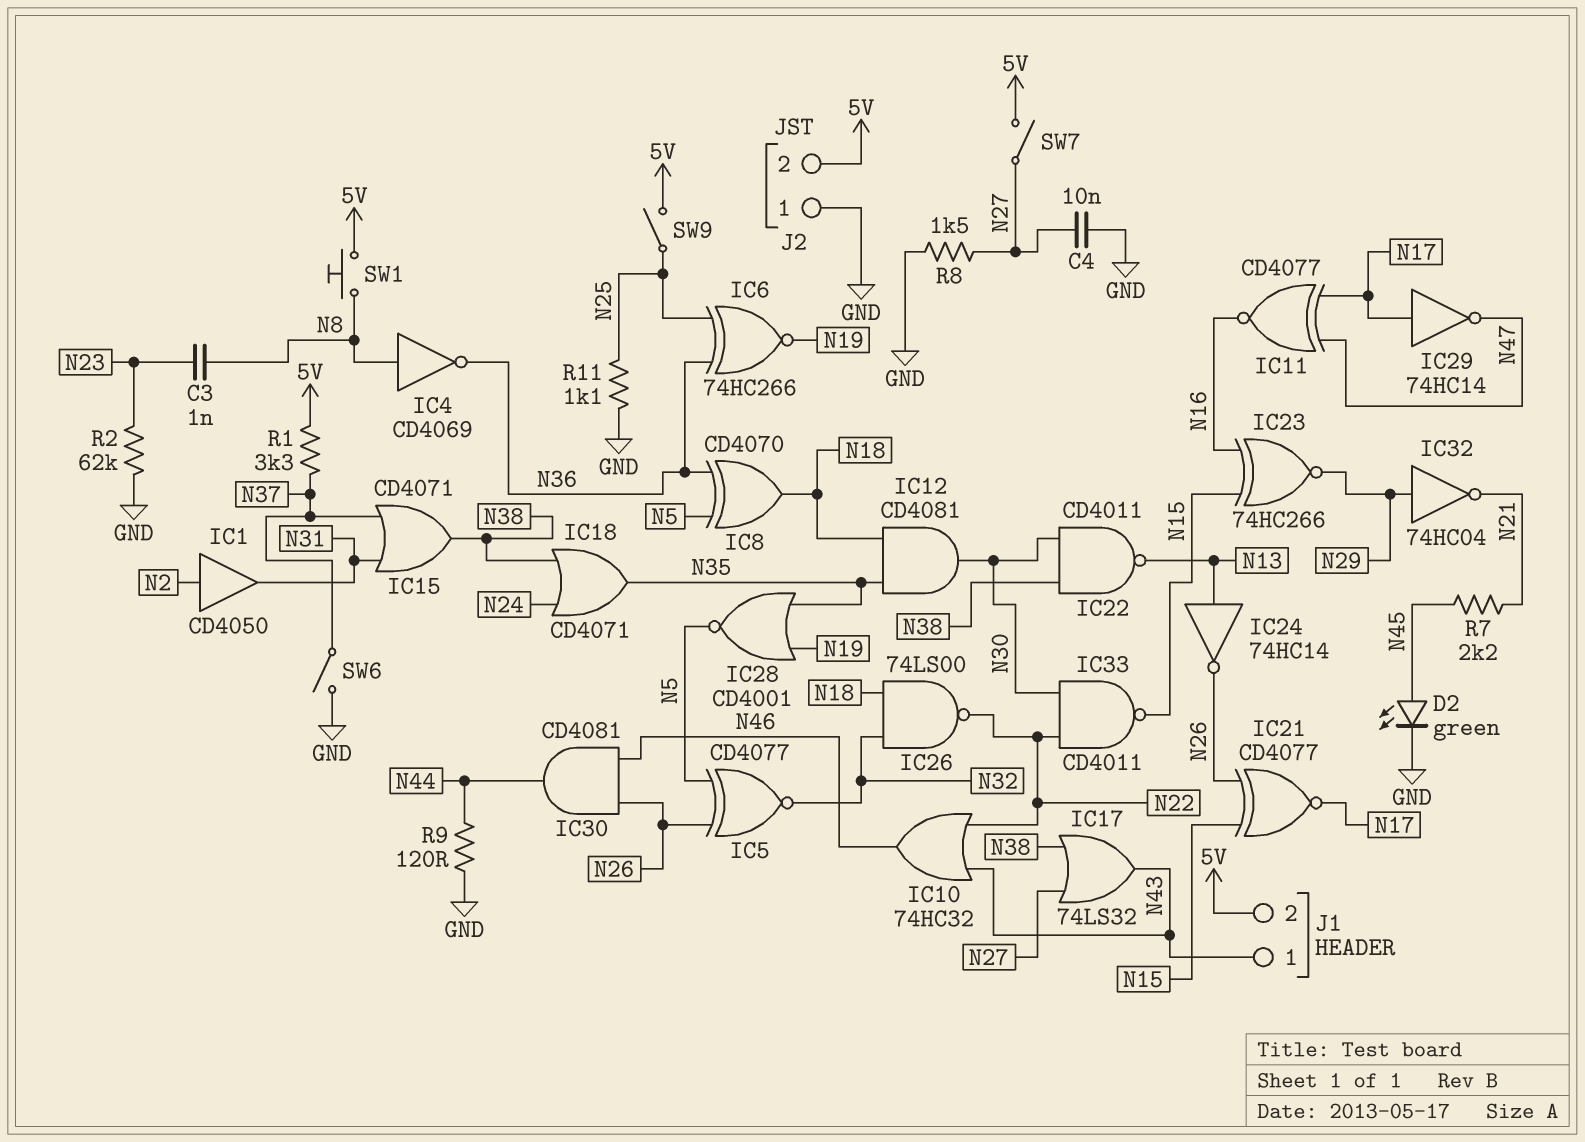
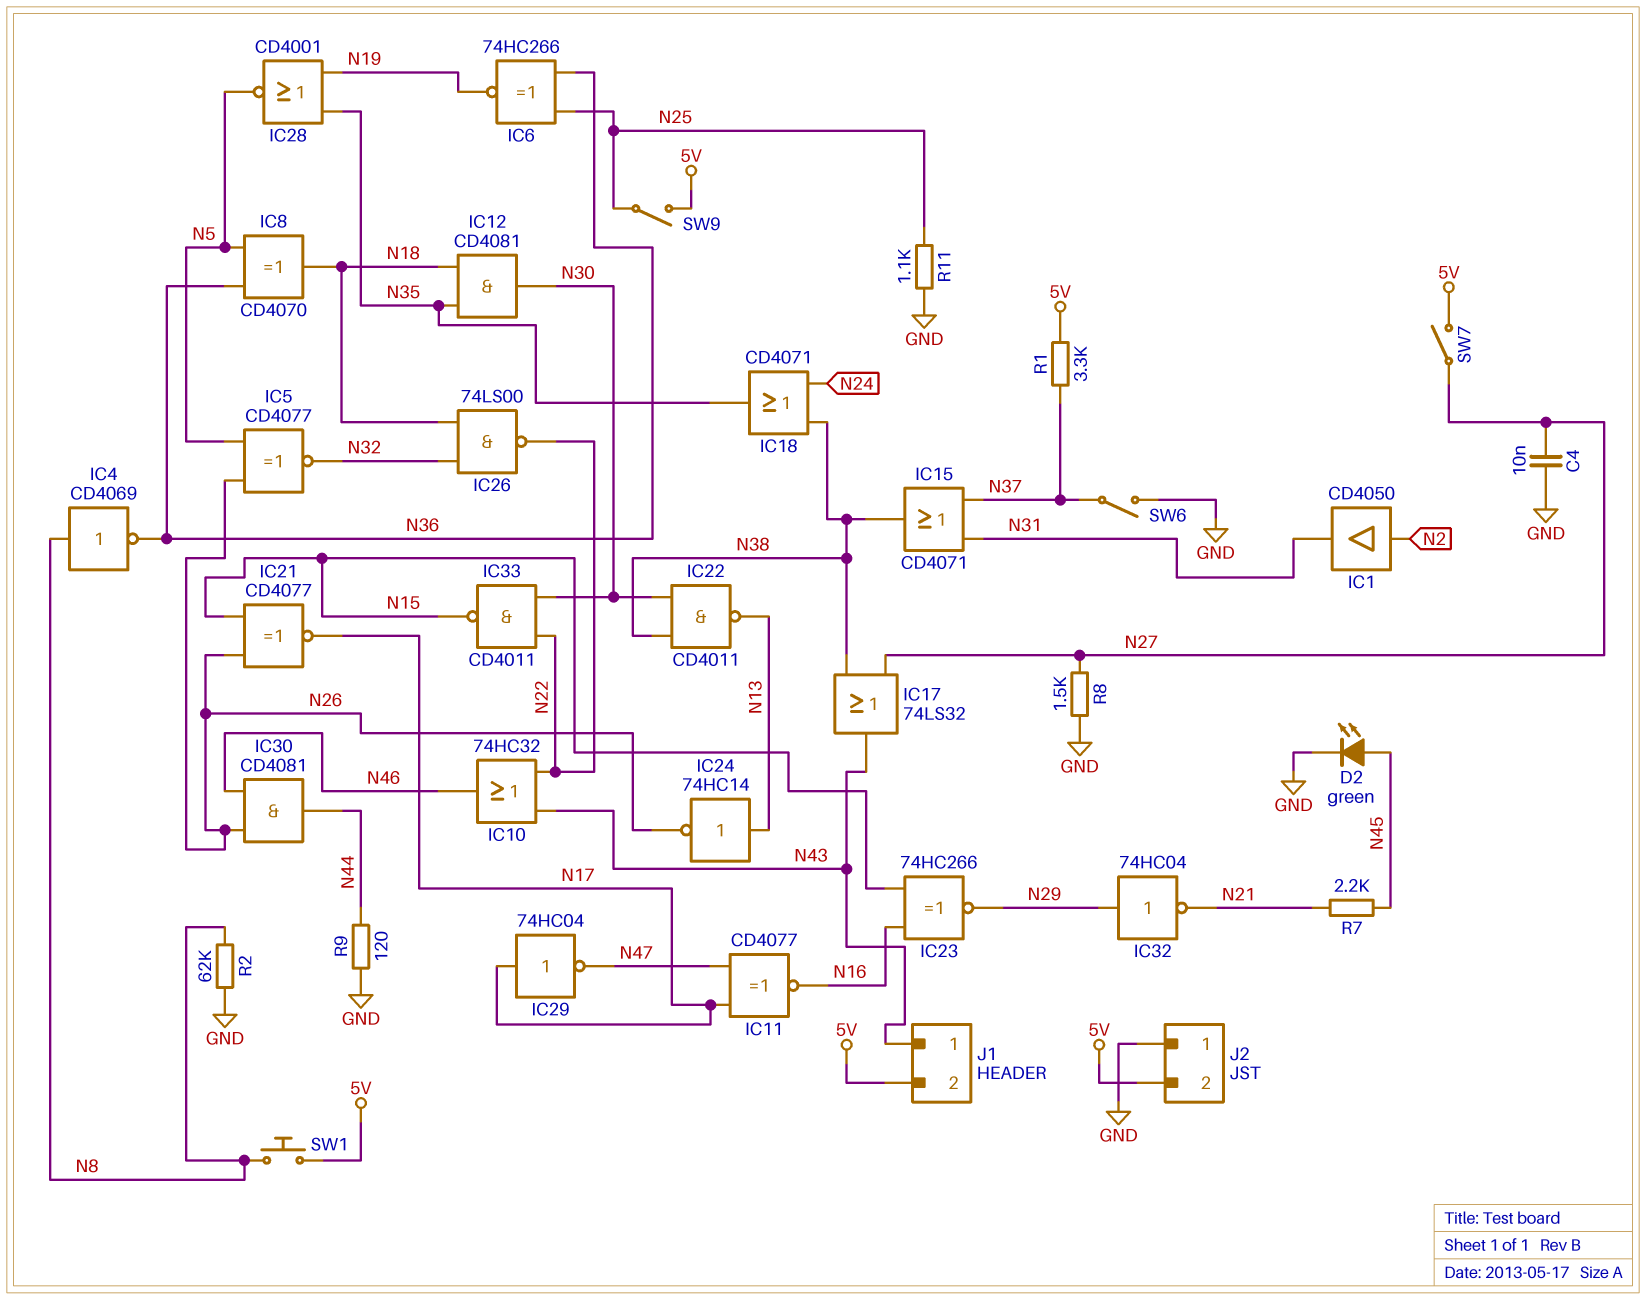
C3: 1nF (N8, N23) -> none
IC29: NOT 74HC14 (in N17, out N47) -> NOT 74HC04 (in N17, out N47)
R2: 62k (GND, N23) -> 62k (GND, N8)

